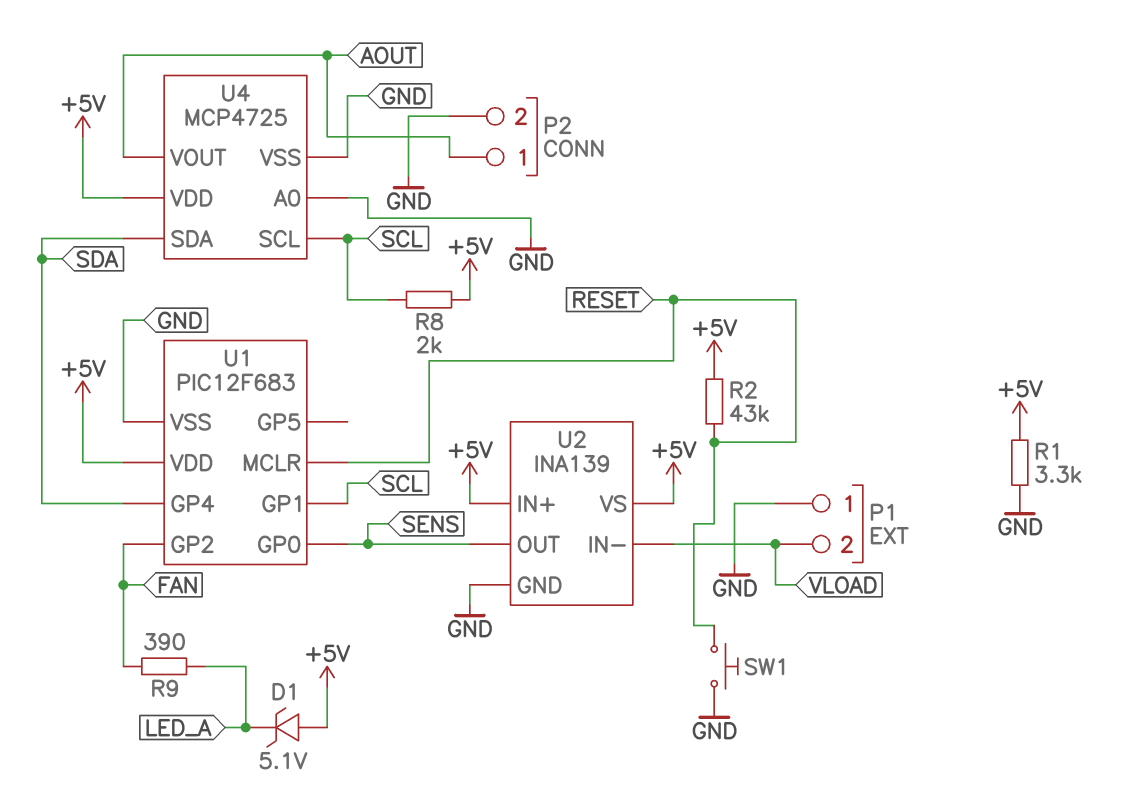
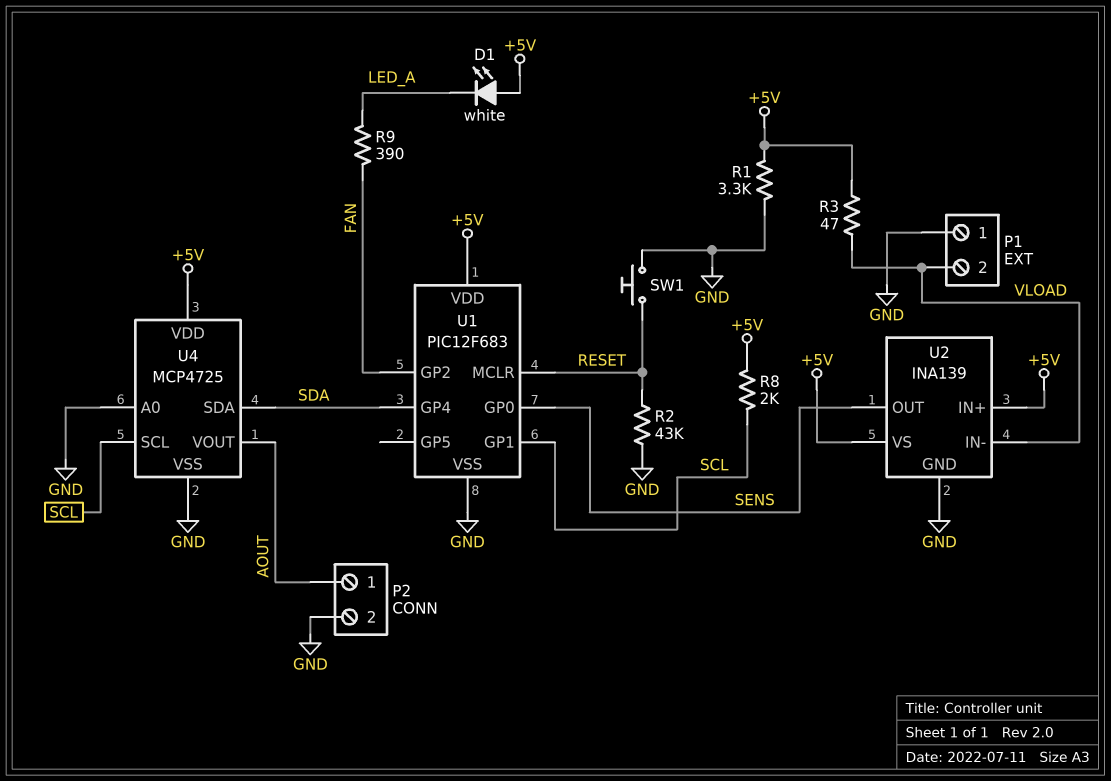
D1: zener 5.1V (A +5V, K LED_A) -> LED white (A +5V, K LED_A)
R2: 43k (+5V, RESET) -> 43k (GND, RESET)
R3: none -> 47 (+5V, VLOAD)

